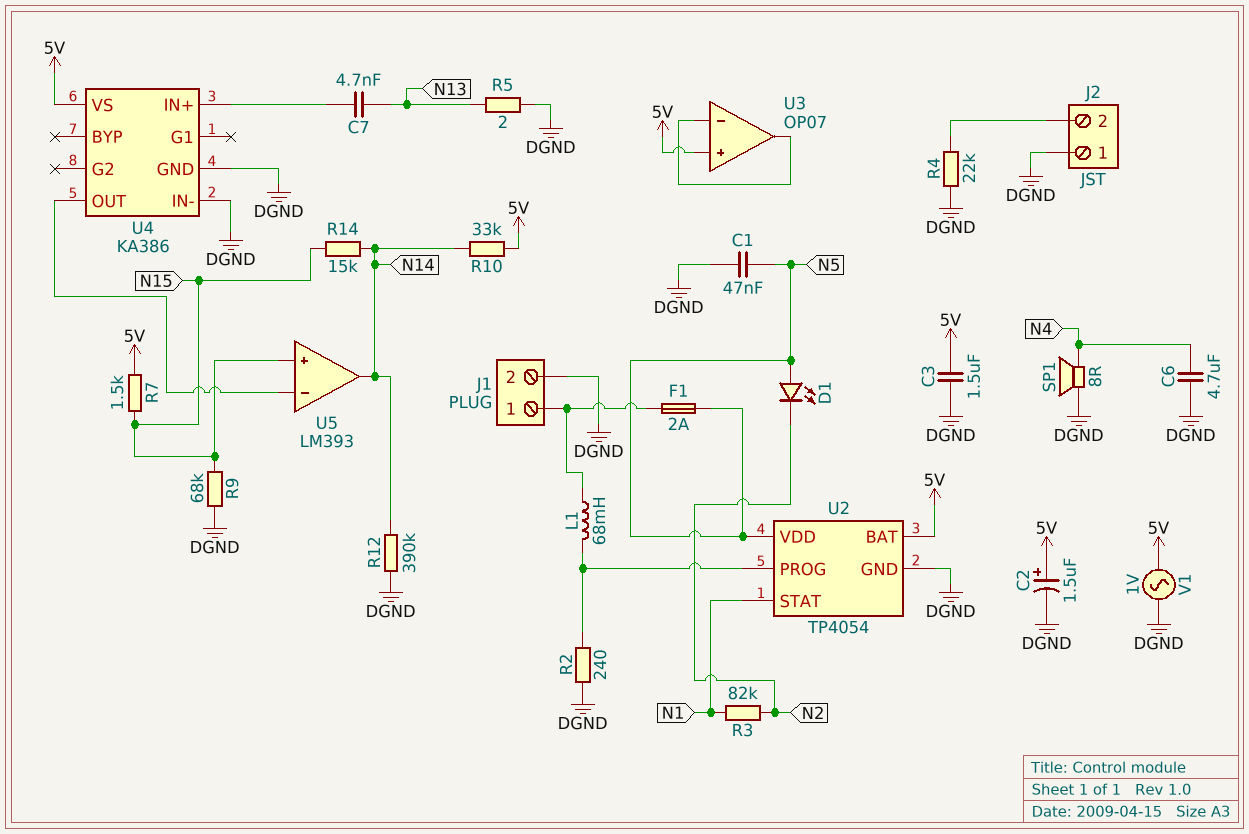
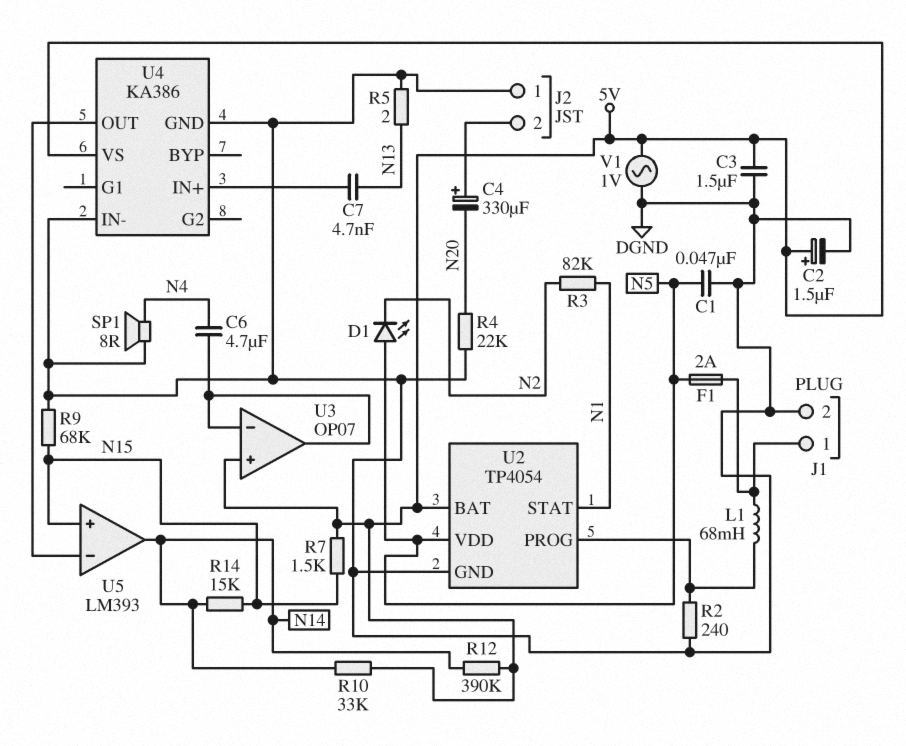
C4: none -> 330uF (plus J2/2, minus N20)
C6: 4.7uF (DGND, N4) -> 4.7uF (N4, U3/in-)
R4: 22k (DGND, J2/2) -> 22k (DGND, N20)
R12: 390k (DGND, N14) -> 390k (5V, N14)

